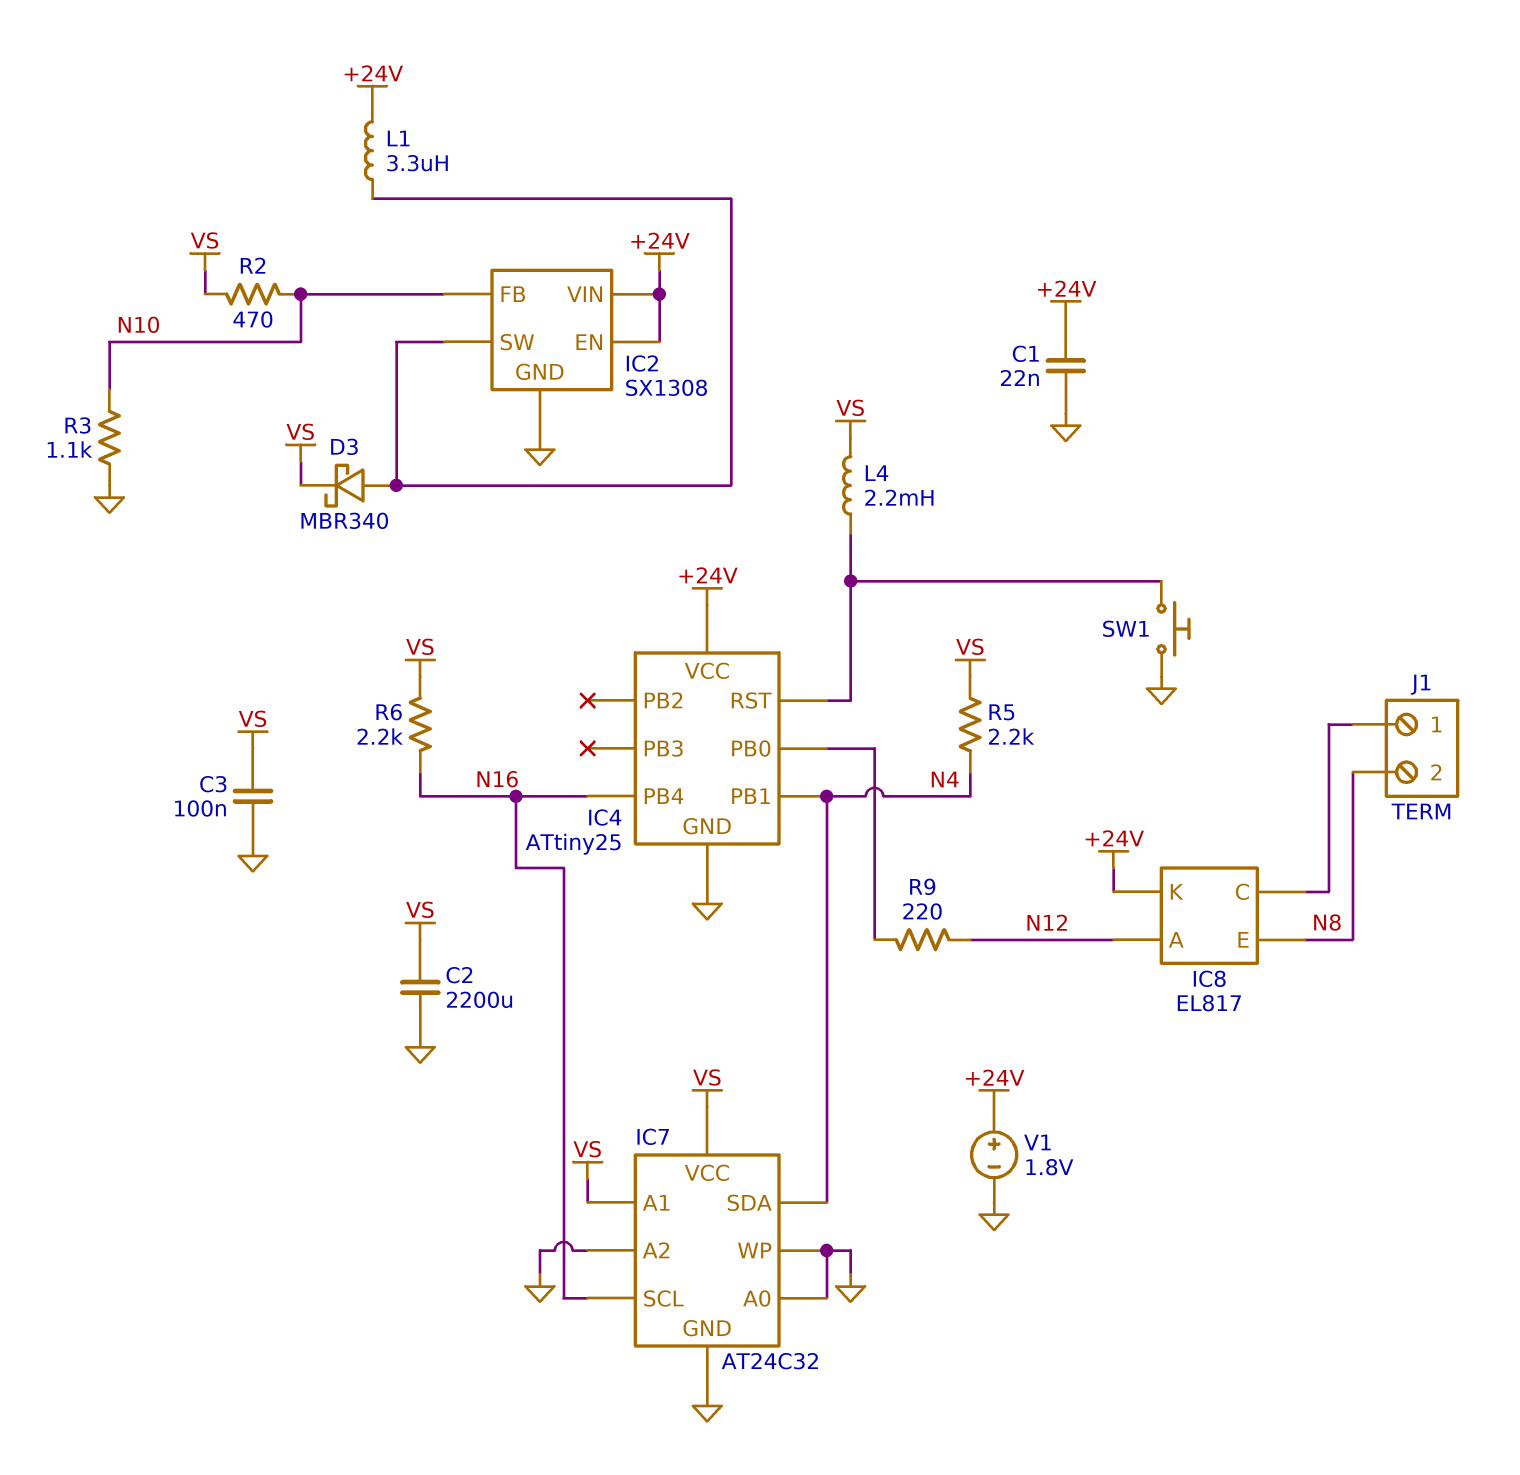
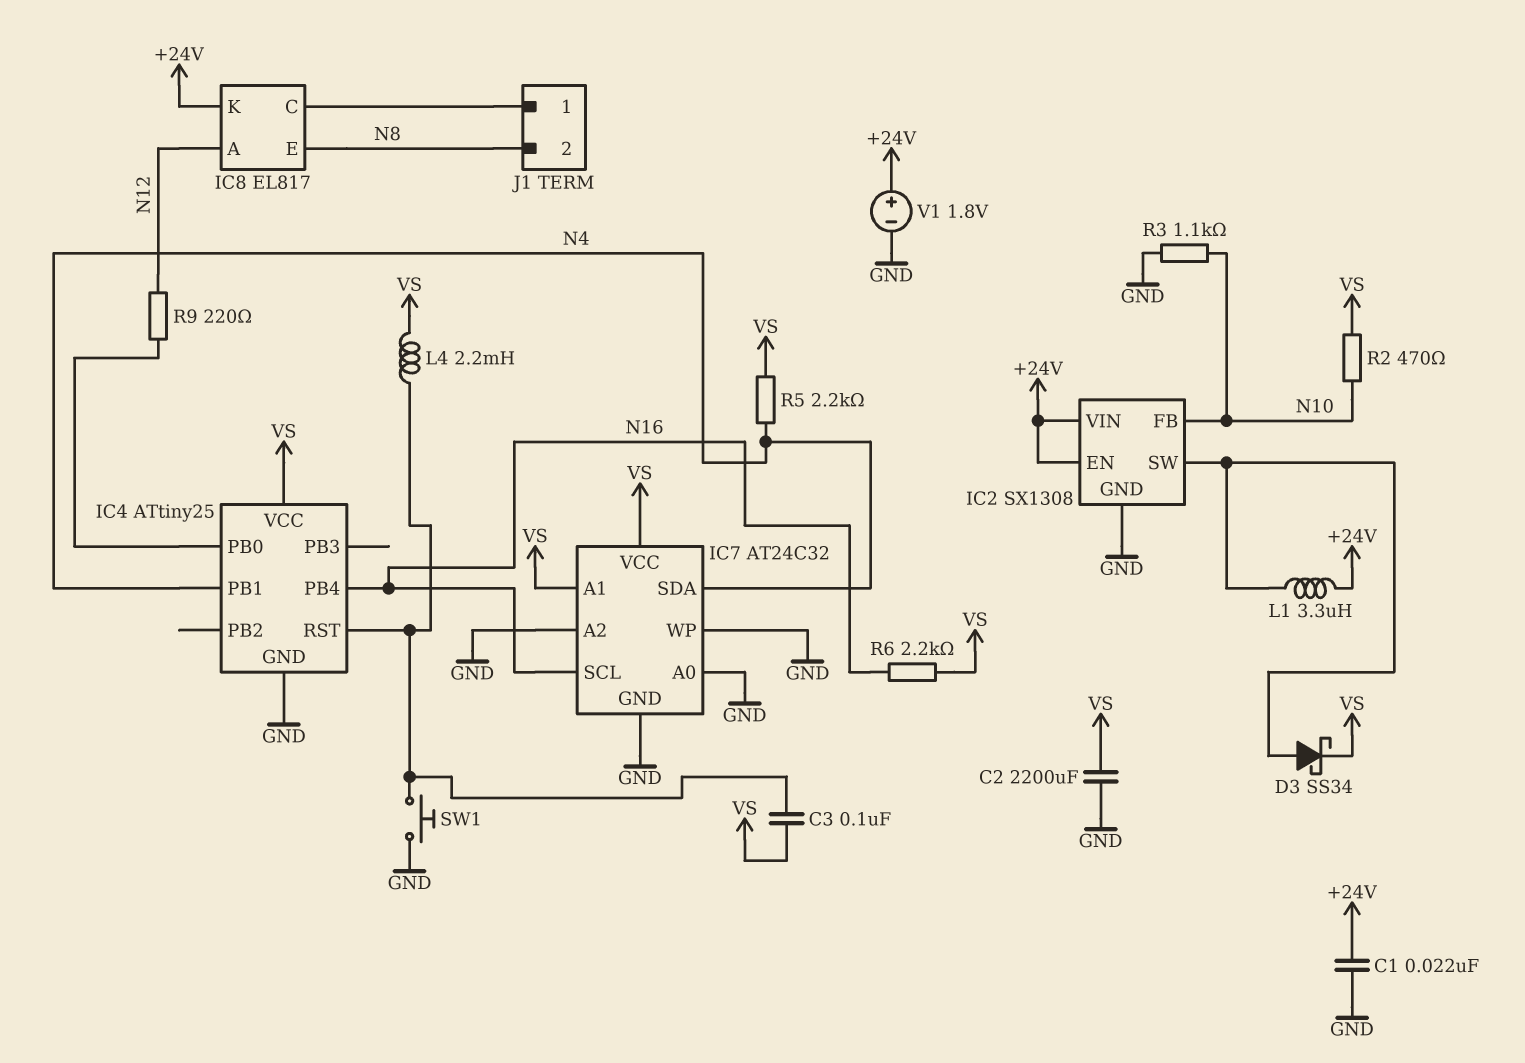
C3: 100nF (GND, VS) -> 100nF (IC4/RST, VS)
D3: schottky MBR340 (A IC2/SW, K VS) -> schottky SS34 (A IC2/SW, K VS)
IC4 pin VCC: +24V -> VS

